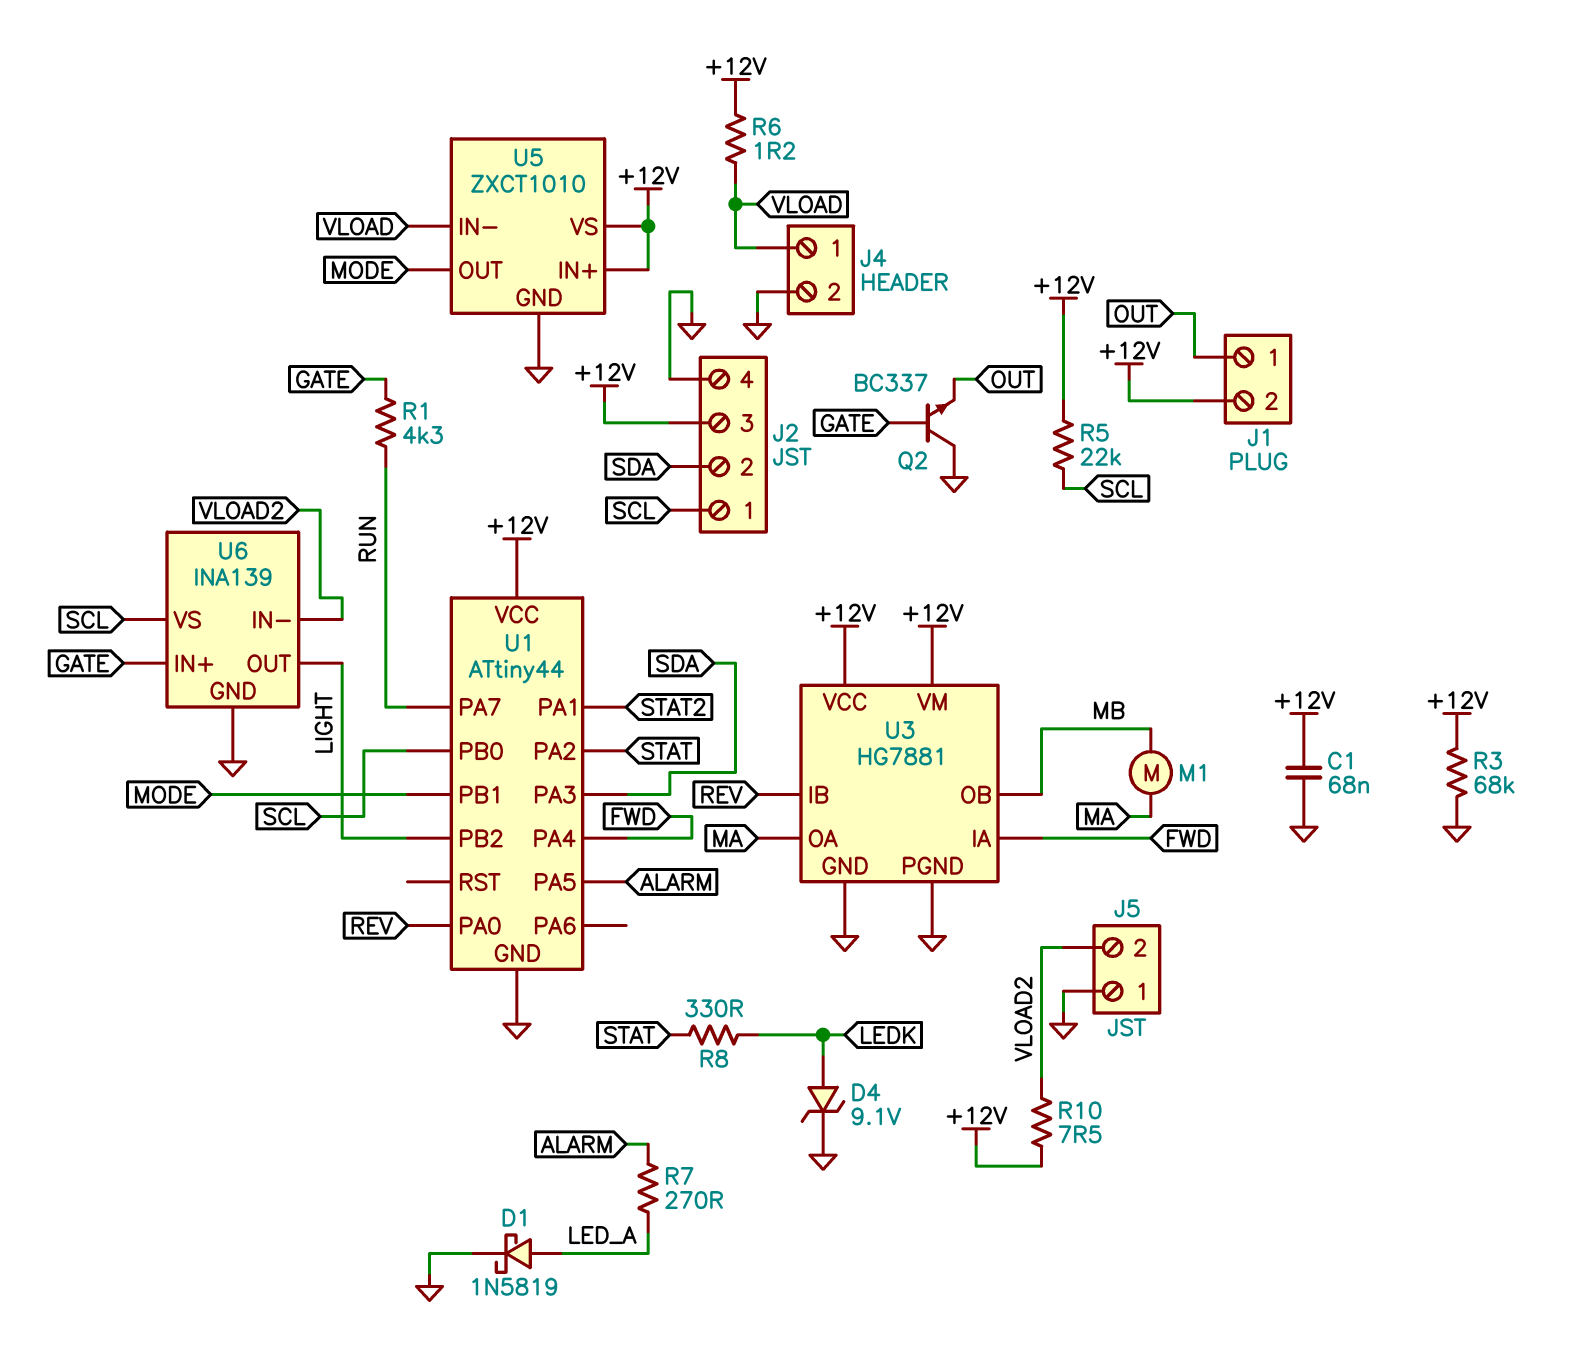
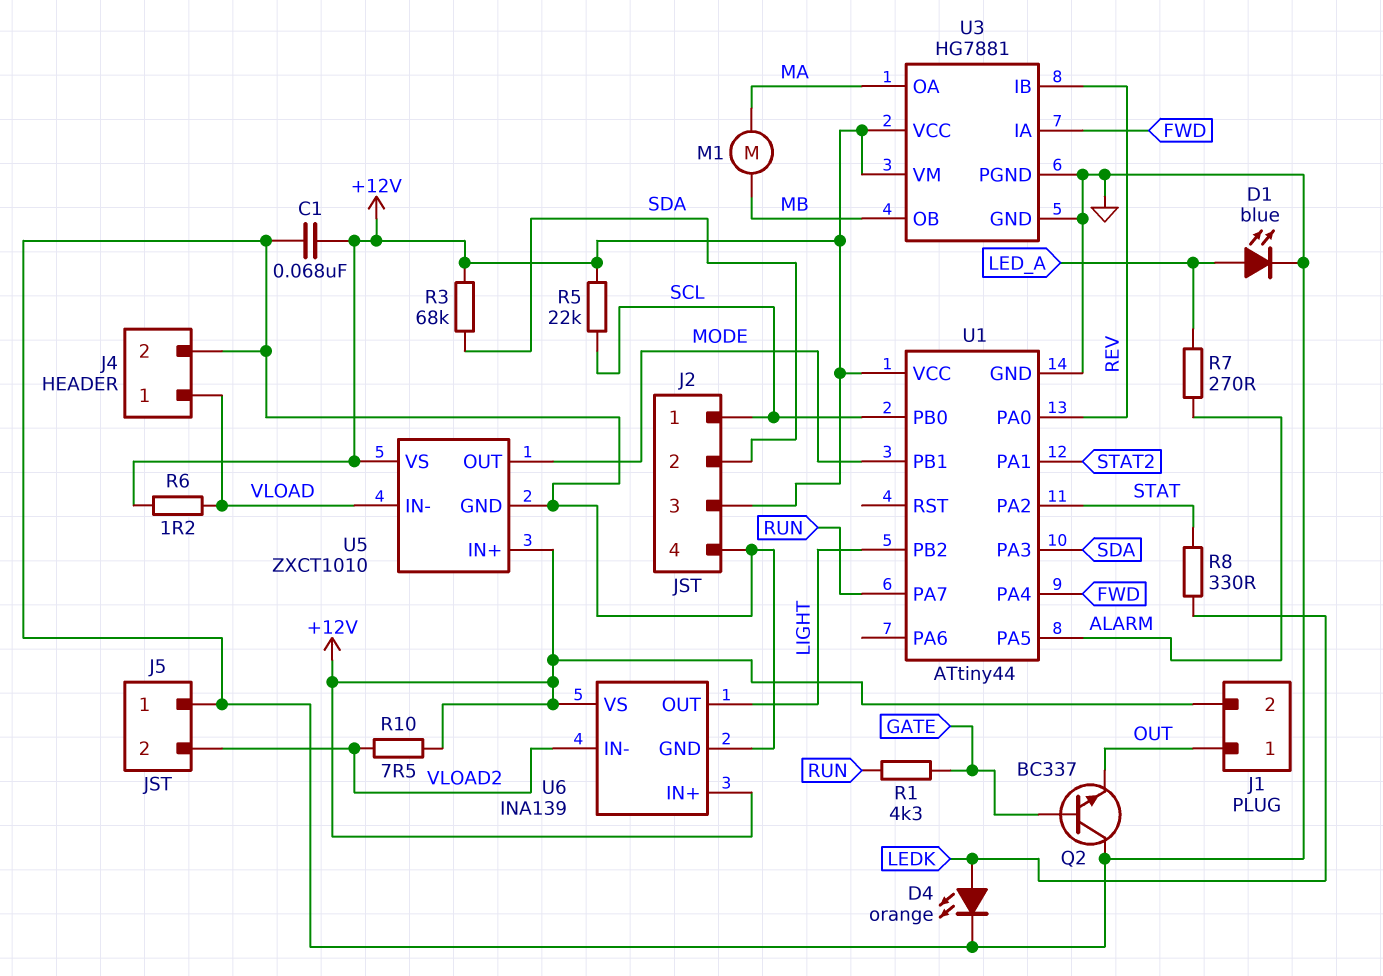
D1: schottky 1N5819 (A LED_A, K GND) -> LED blue (A LED_A, K GND)
D4: zener 9.1V (A LEDK, K GND) -> LED orange (A LEDK, K GND)
R3: 68k (+12V, GND) -> 68k (+12V, SDA)
U6 pin IN+: GATE -> +12V
U6 pin VS: SCL -> +12V

